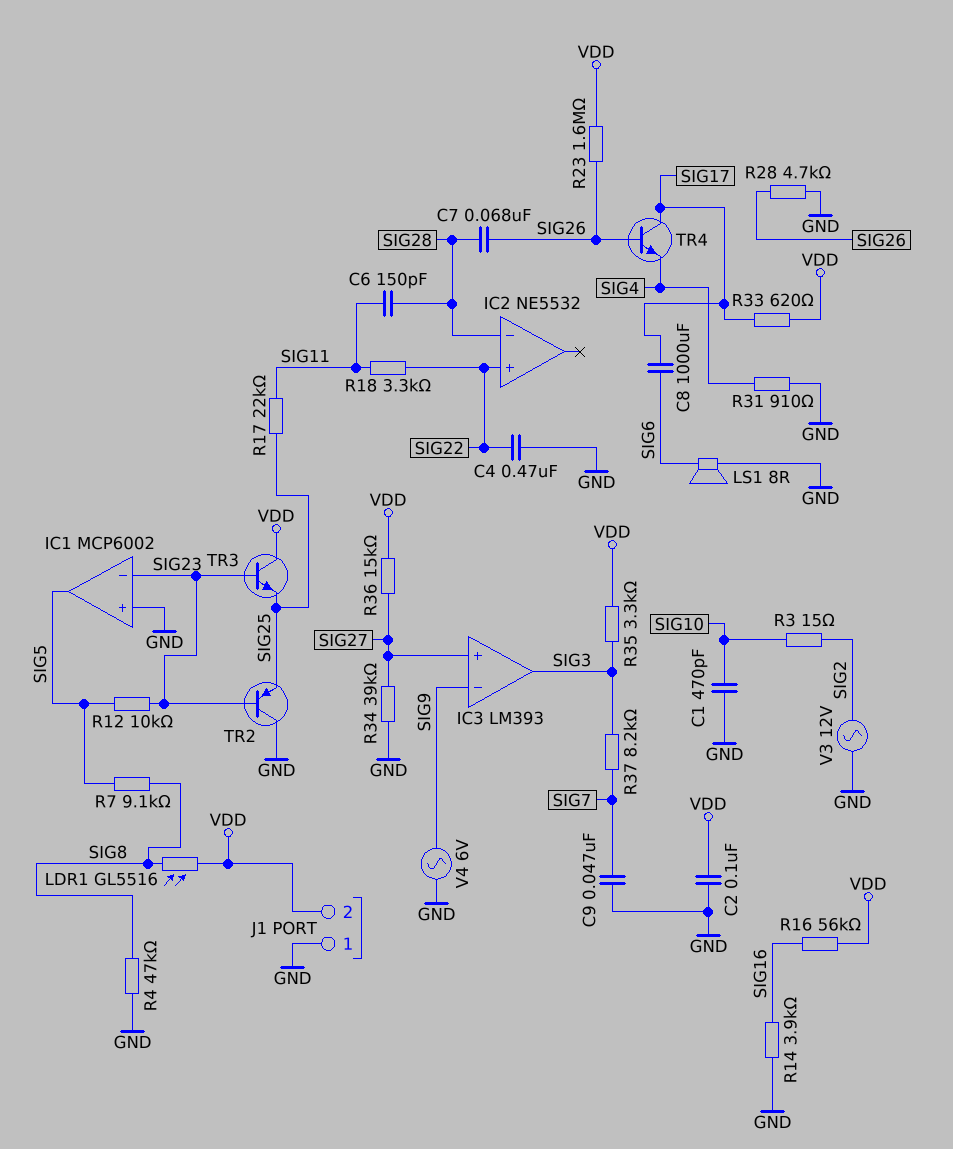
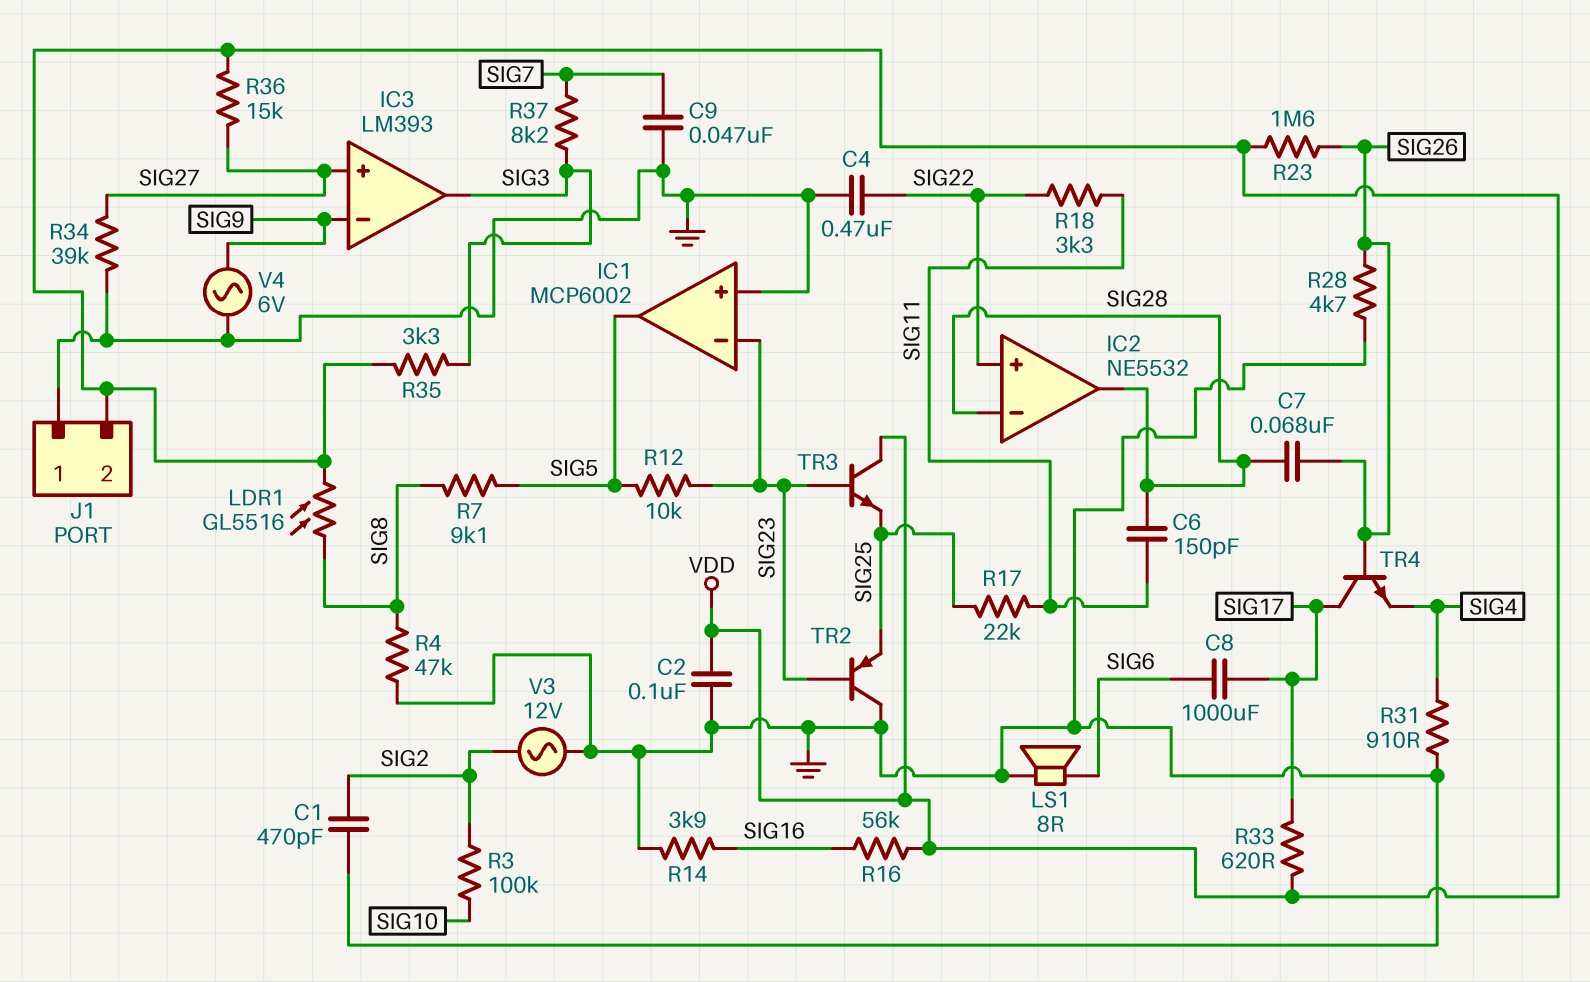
C1: 470pF (GND, SIG10) -> 470pF (GND, SIG2)
IC2 pin out: none -> SIG28
R3: 15 (SIG2, SIG10) -> 100k (SIG2, SIG10)

